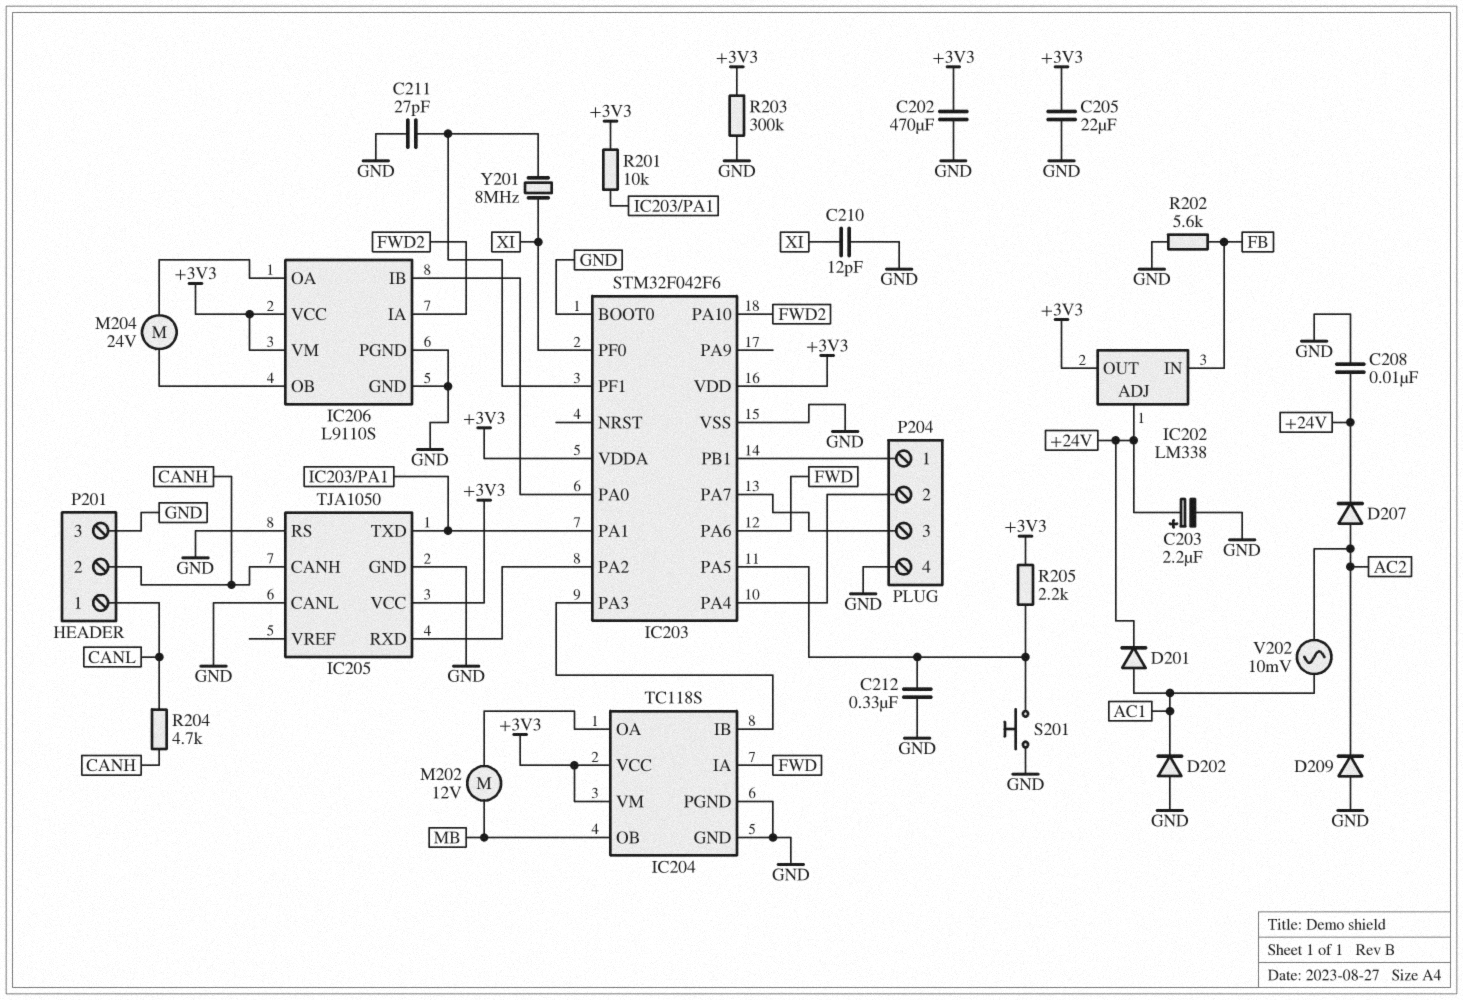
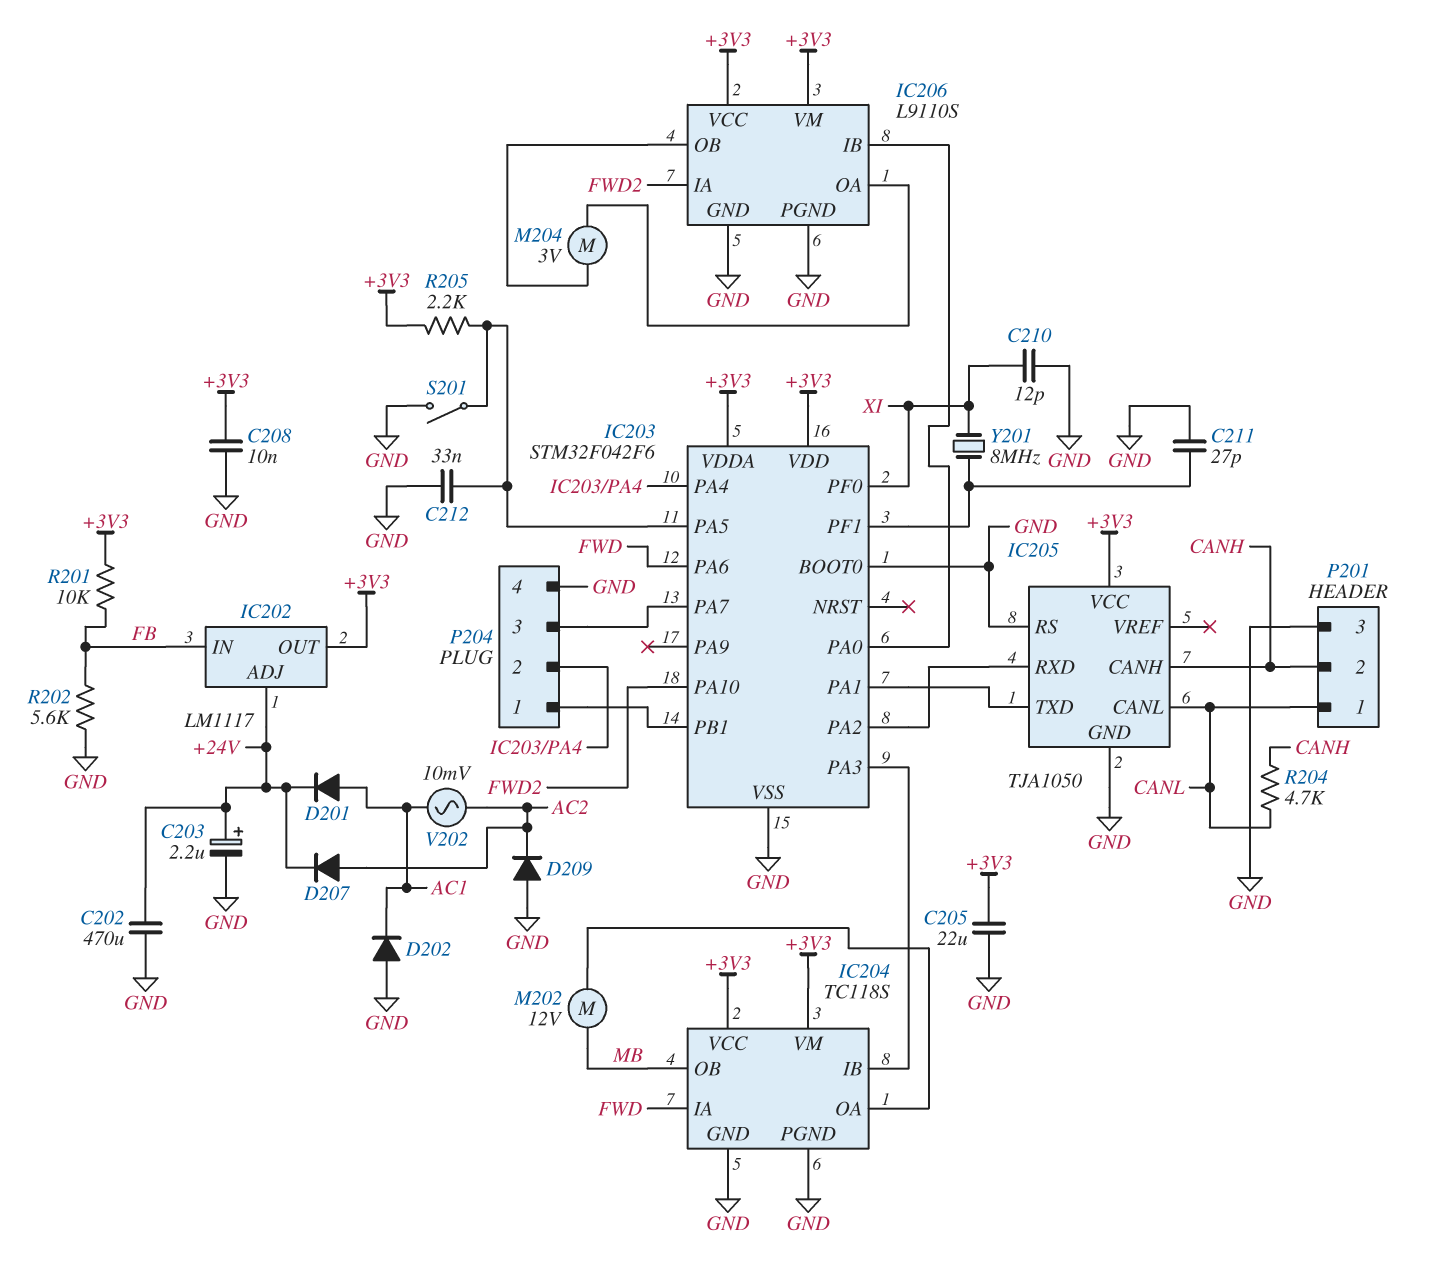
C202: 470uF (+3V3, GND) -> 470uF (+24V, GND)
C208: 10nF (+24V, GND) -> 10nF (+3V3, GND)
C212: 330nF (GND, IC203/PA5) -> 33nF (GND, IC203/PA5)
IC202: LM338 -> LM1117
IC205 pin CANL: GND -> CANL
M204: motor 24V (IC206/OA, IC206/OB) -> motor 3V (IC206/OA, IC206/OB)
R201: 10k (+3V3, IC203/PA1) -> 10k (+3V3, FB)
R203: 300k (+3V3, GND) -> none
S201: button (GND, IC203/PA5) -> switch (GND, IC203/PA5)

